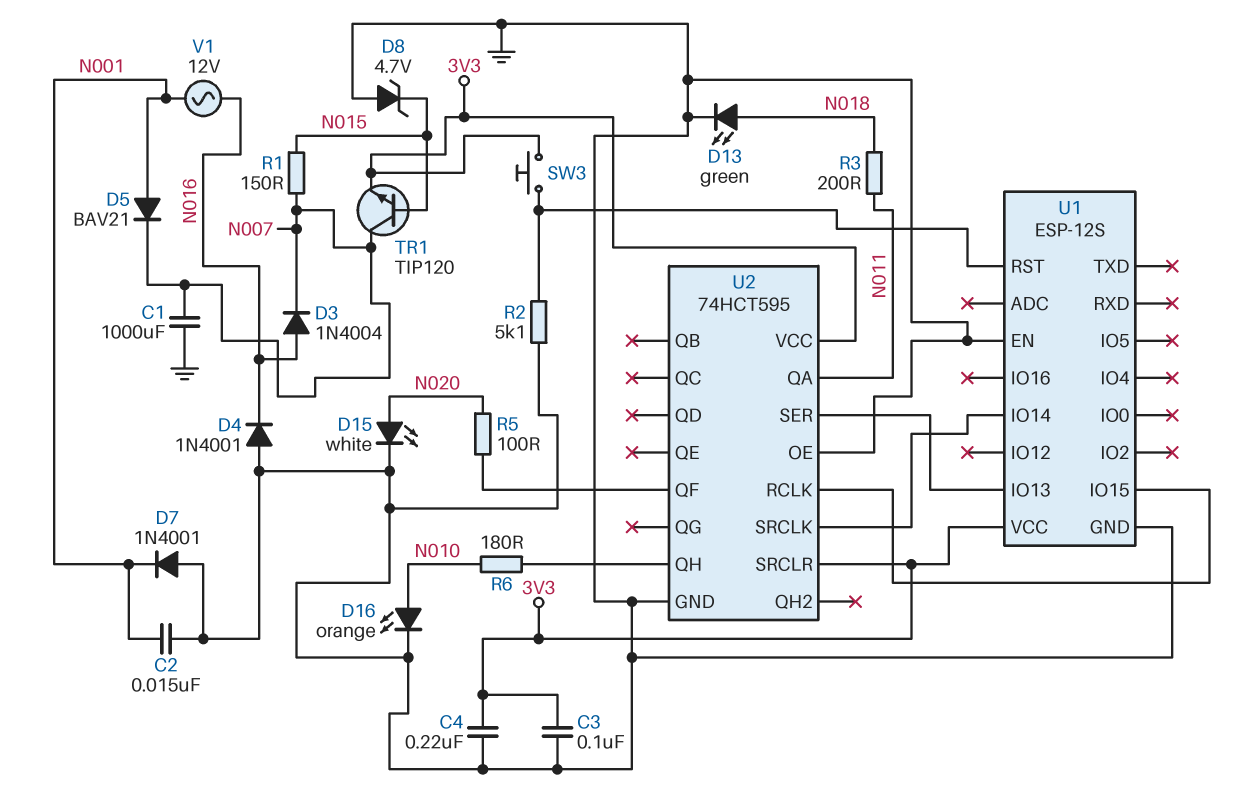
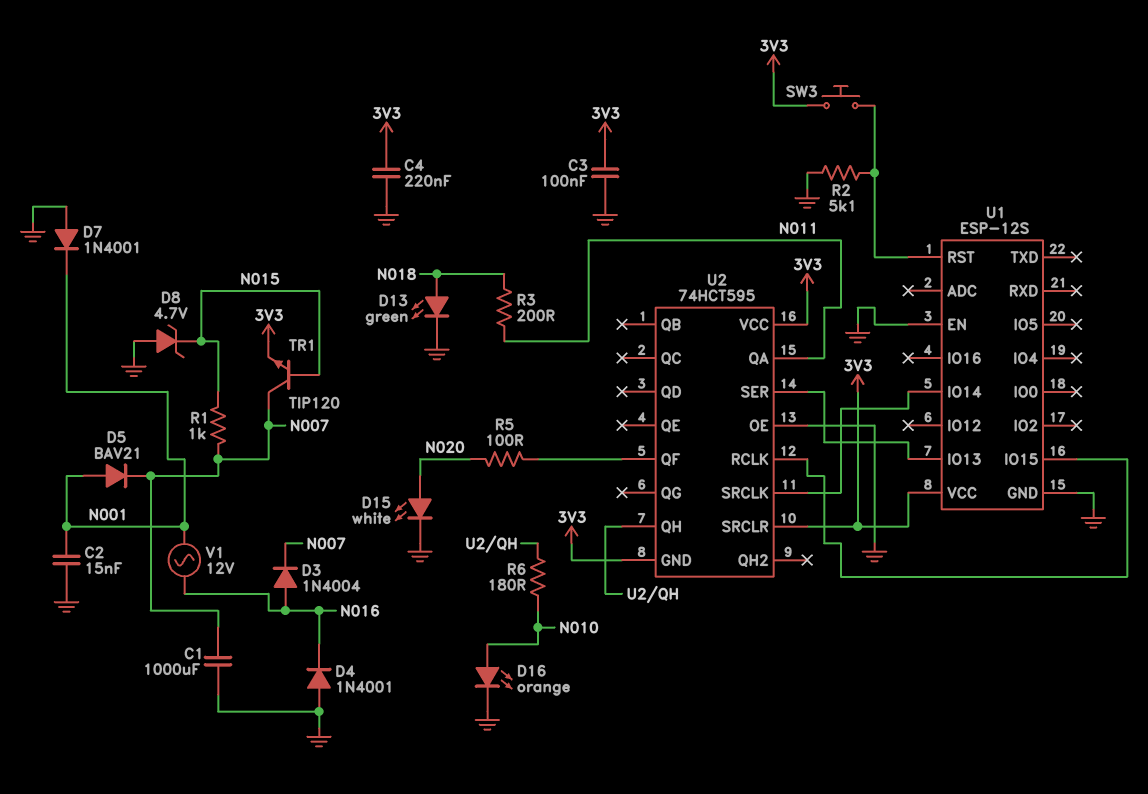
R1: 150 (N007, N015) -> 1k (N007, N015)
U2 pin GND: GND -> 3V3

